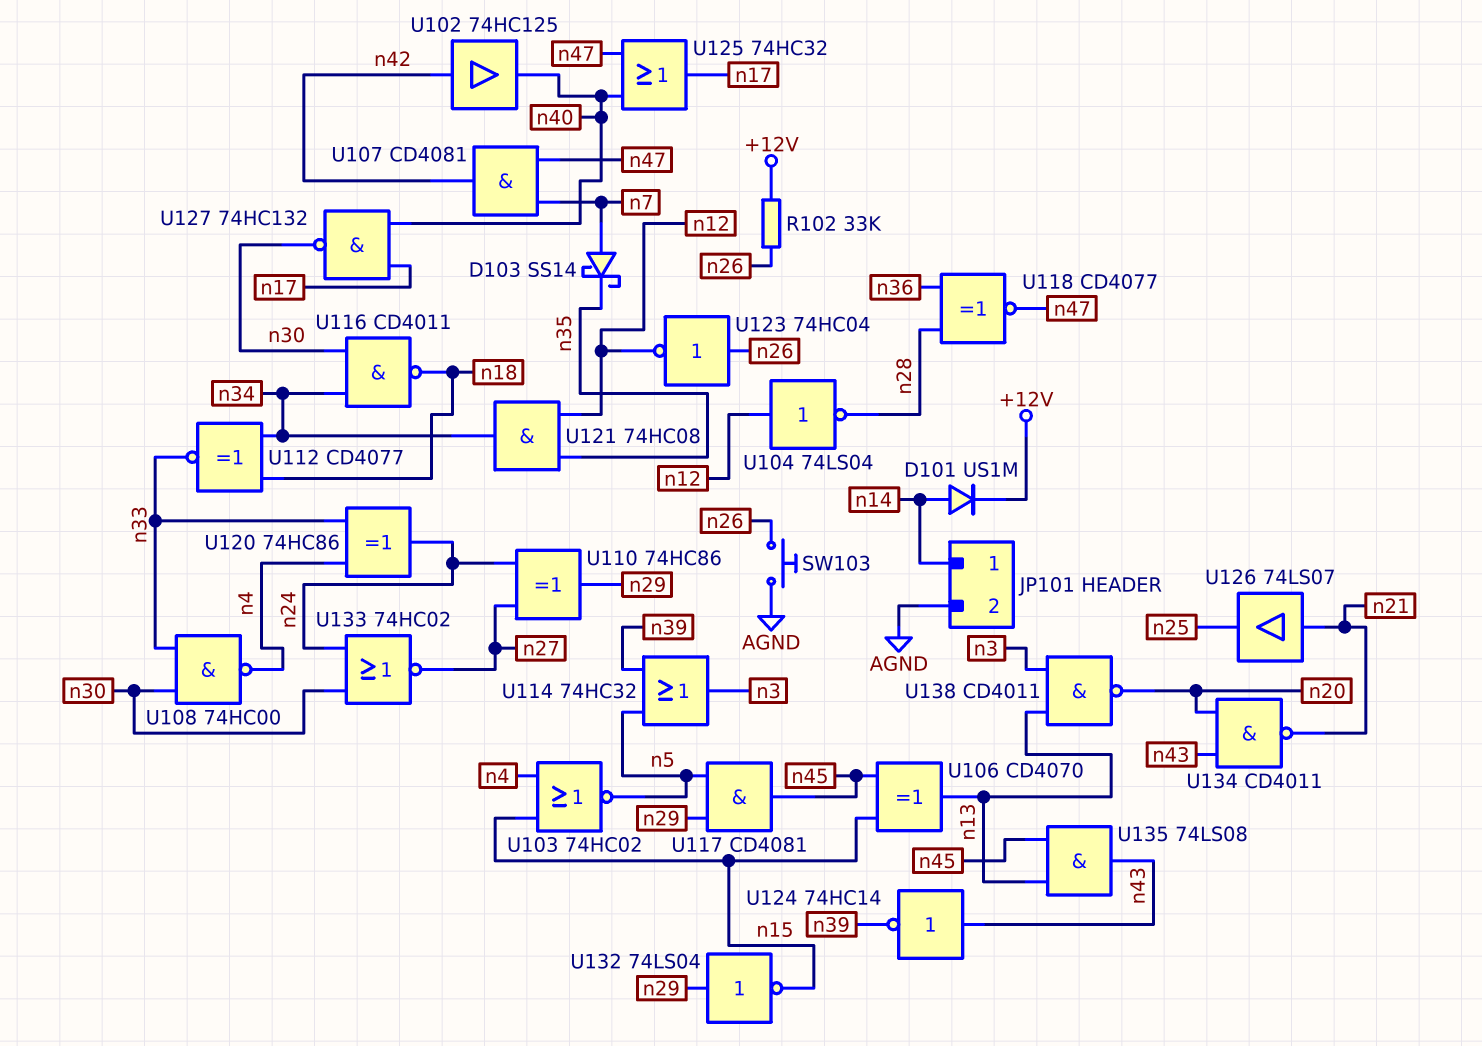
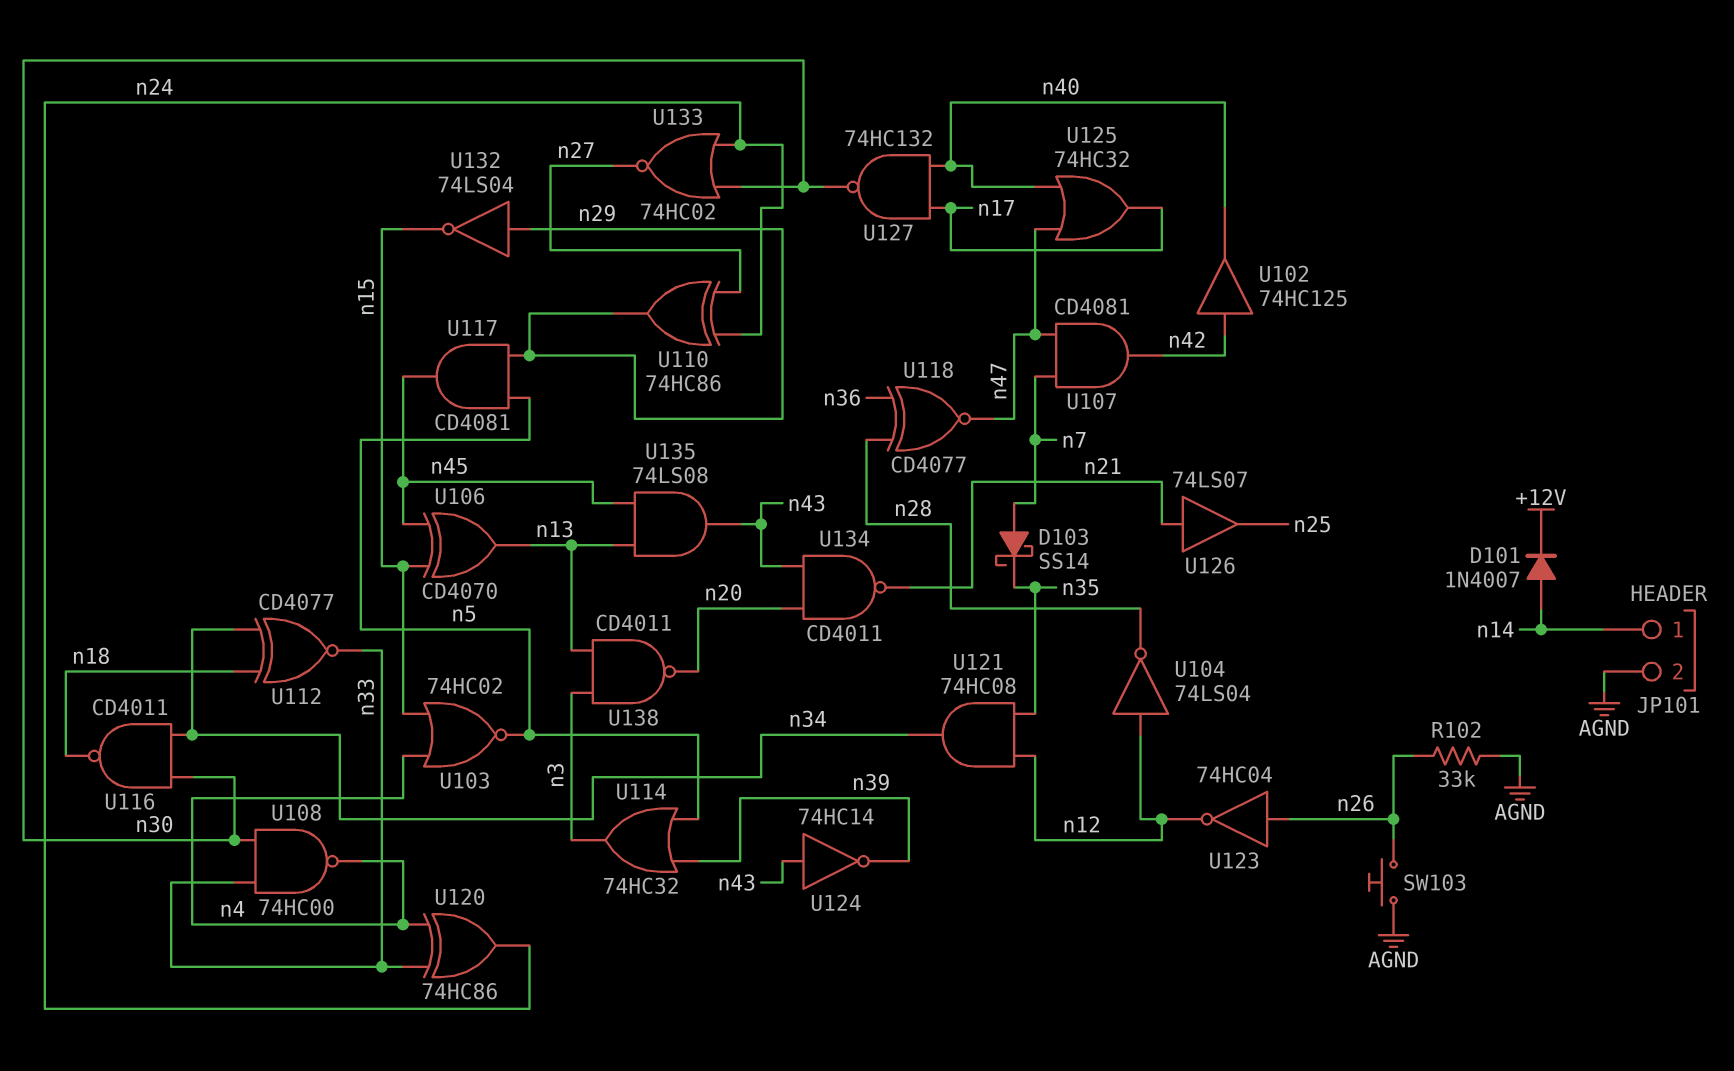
D101: diode US1M (A n14, K +12V) -> diode 1N4007 (A n14, K +12V)
R102: 33k (+12V, n26) -> 33k (AGND, n26)

